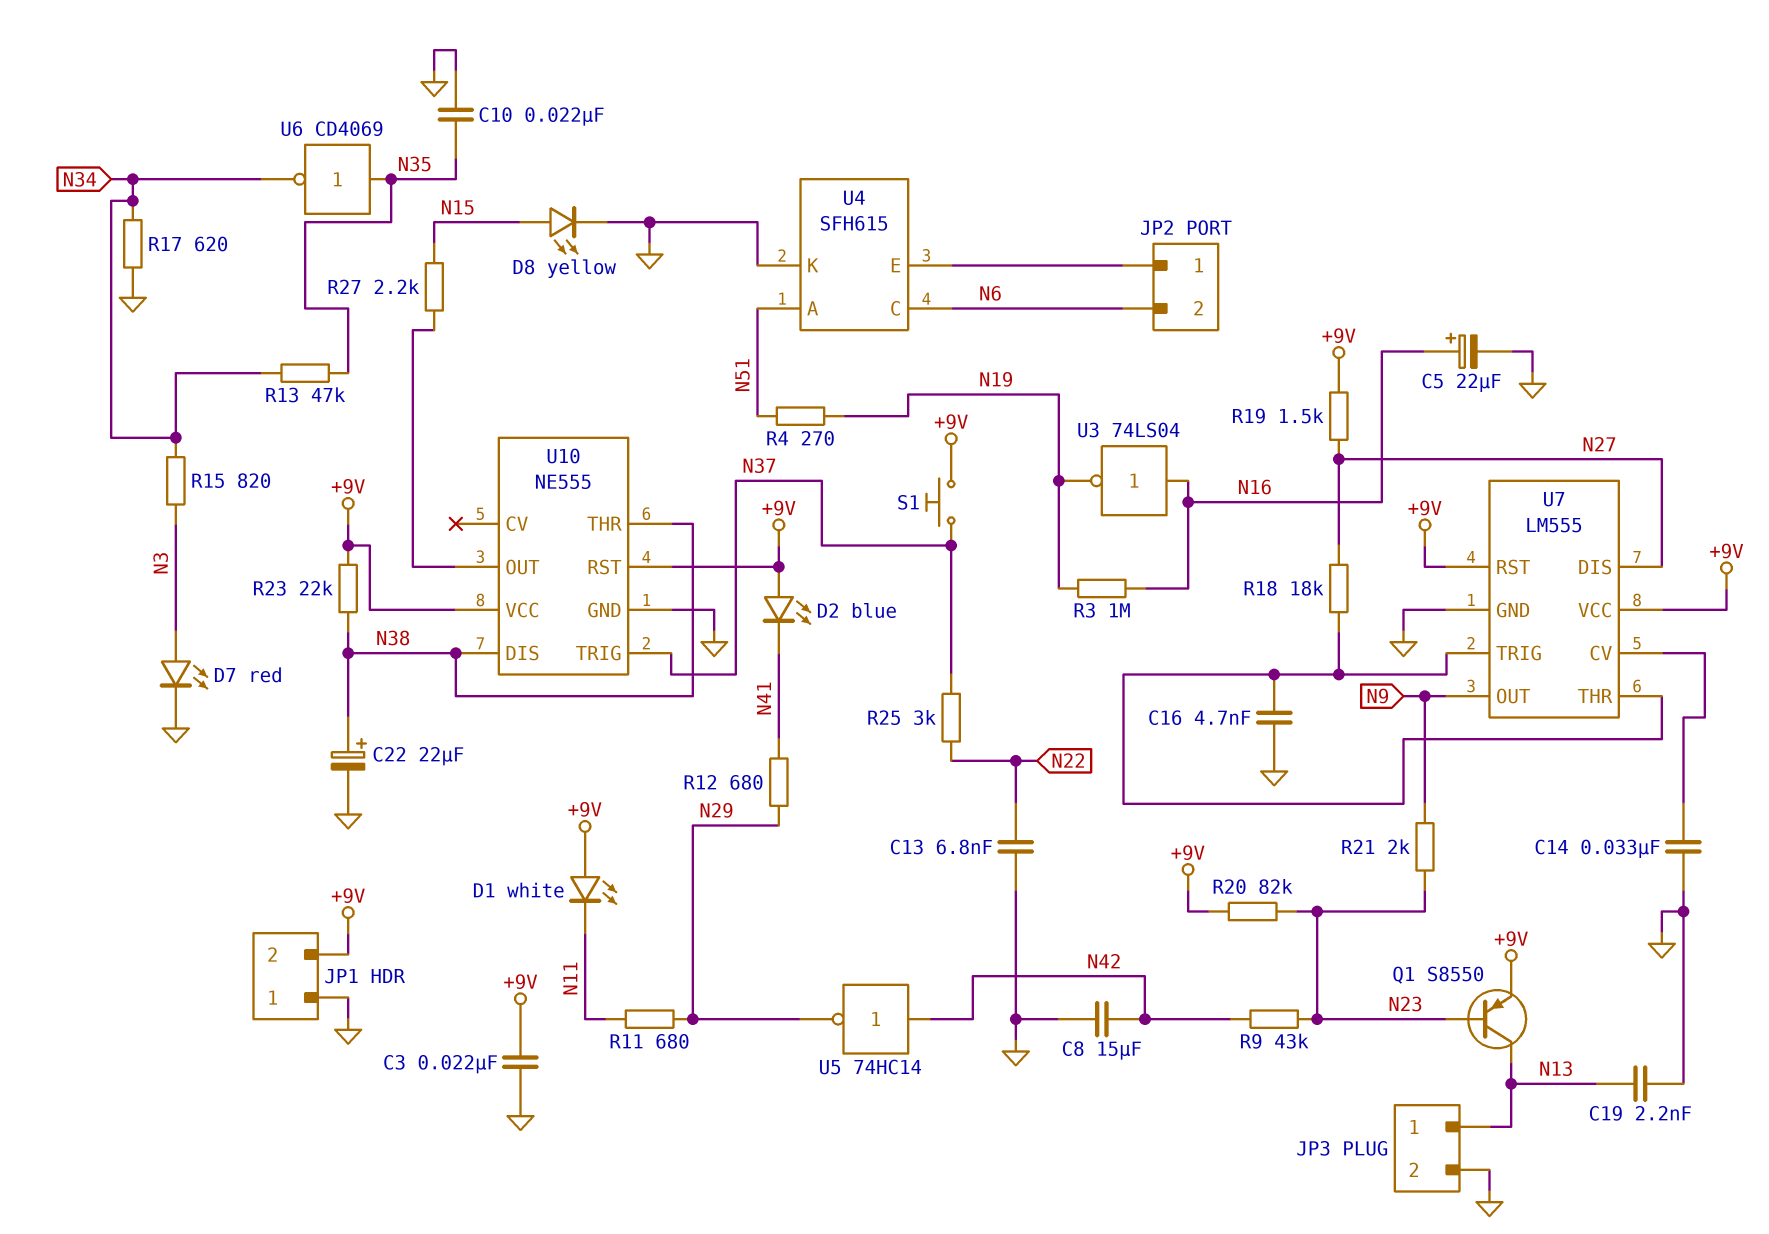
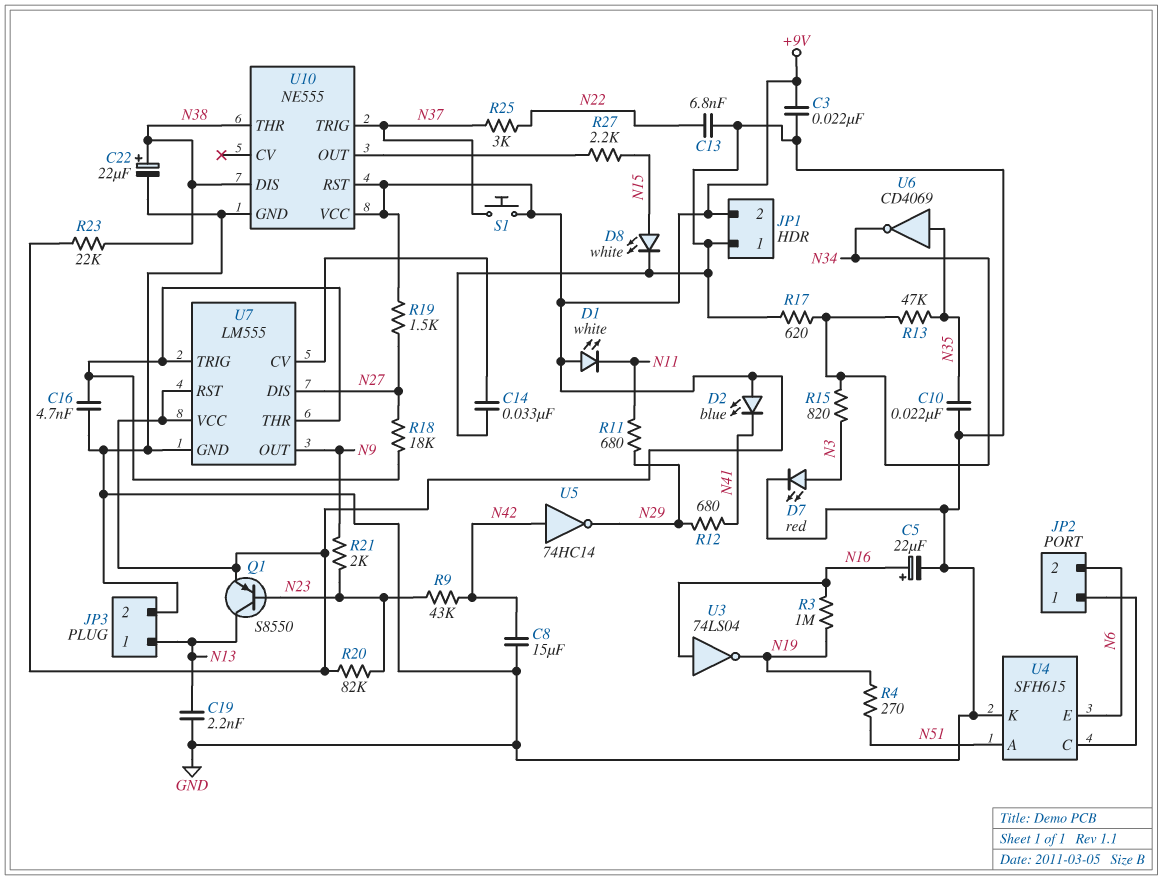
D8: LED yellow (A N15, K GND) -> LED white (A N15, K GND)
U4 pin C: N6 -> JP2/1
U4 pin E: JP2/1 -> N6

